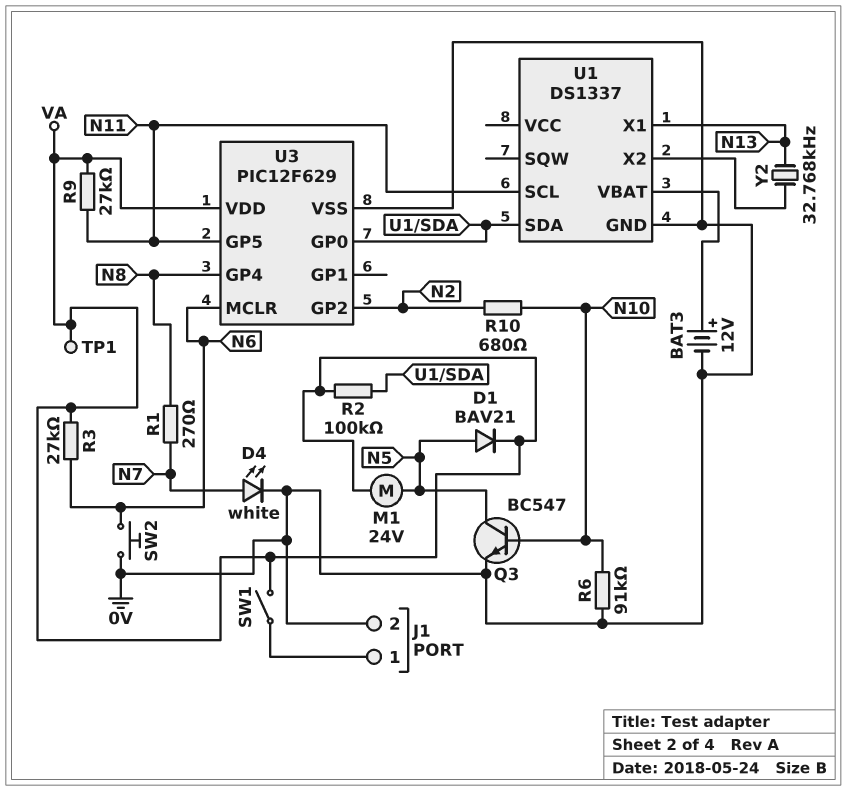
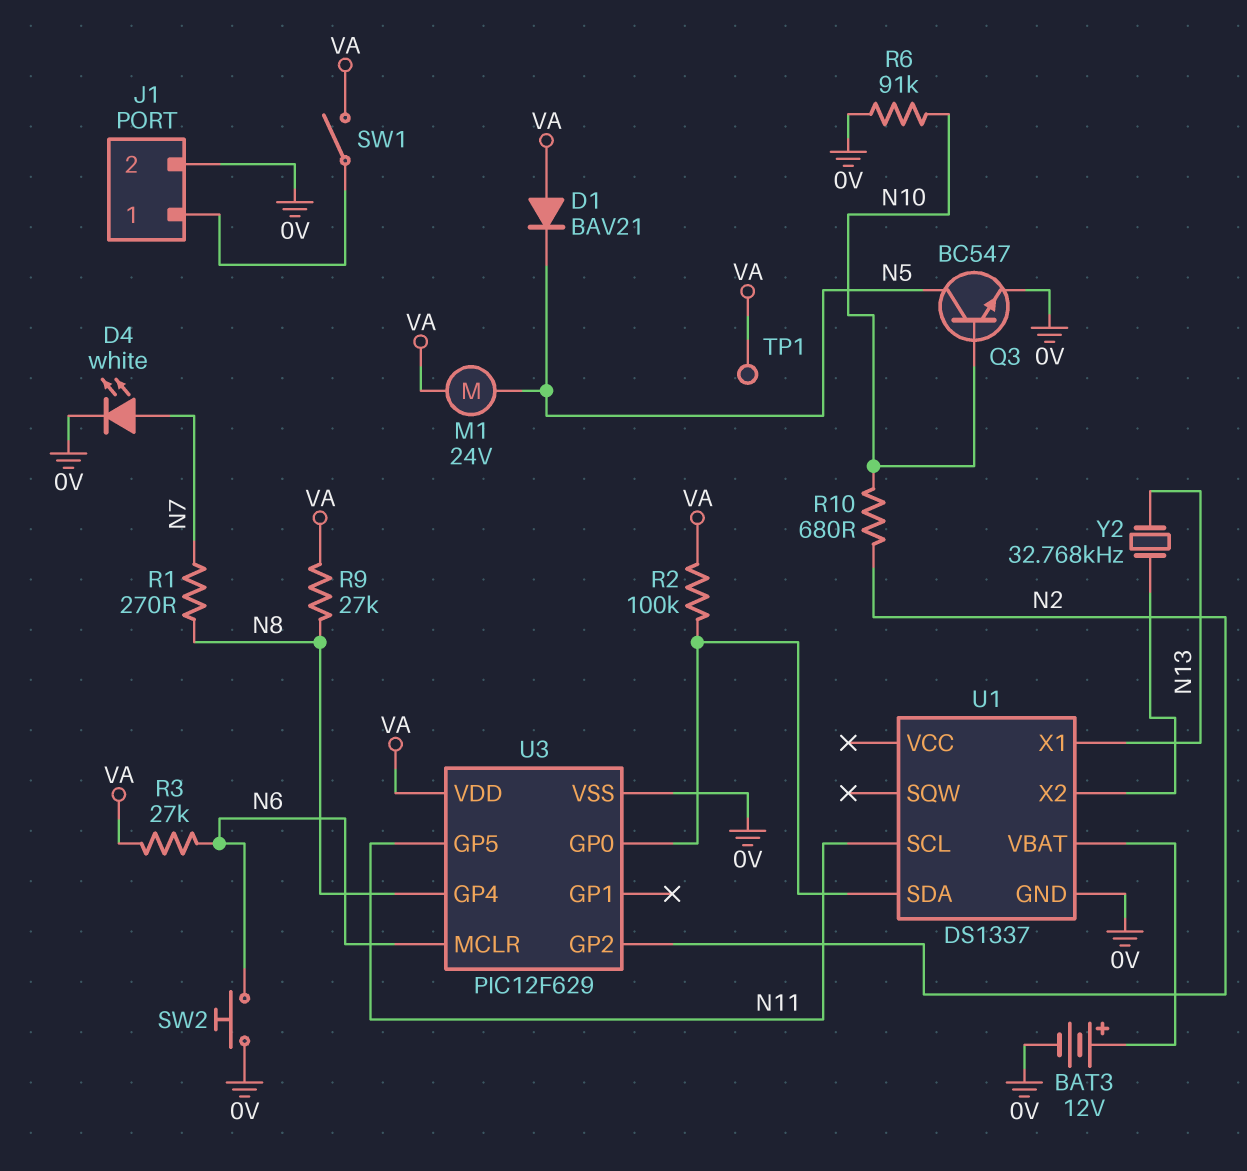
D1: diode BAV21 (A N5, K VA) -> diode BAV21 (A VA, K N5)
R9: 27k (N11, VA) -> 27k (N8, VA)

